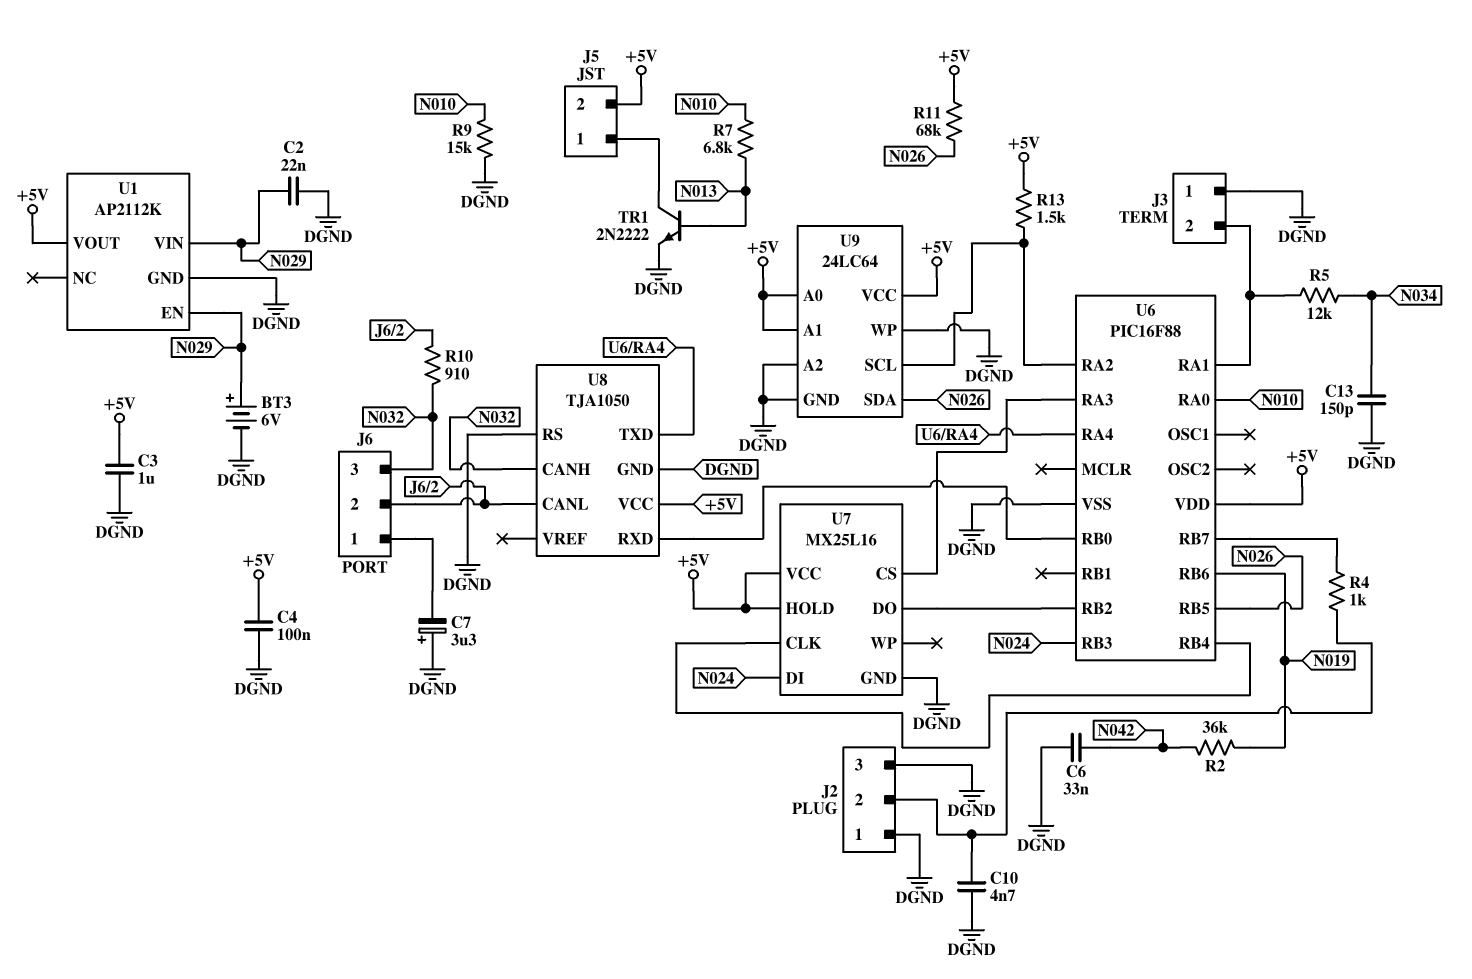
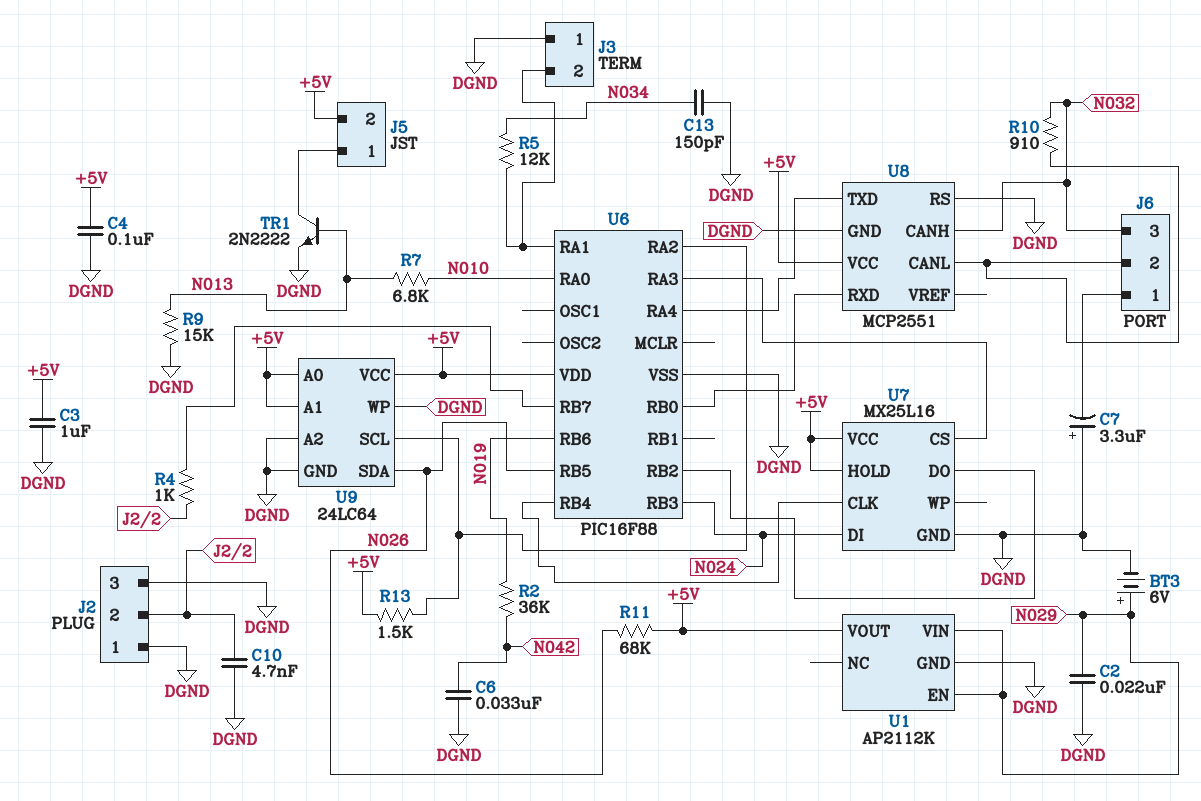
R9: 15k (DGND, N010) -> 15k (DGND, N013)
U8: TJA1050 -> MCP2551

